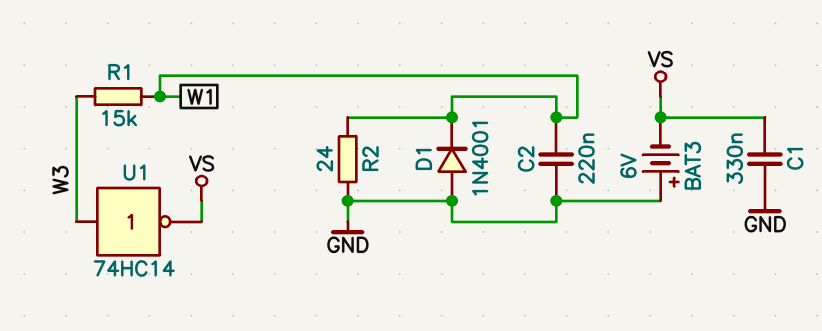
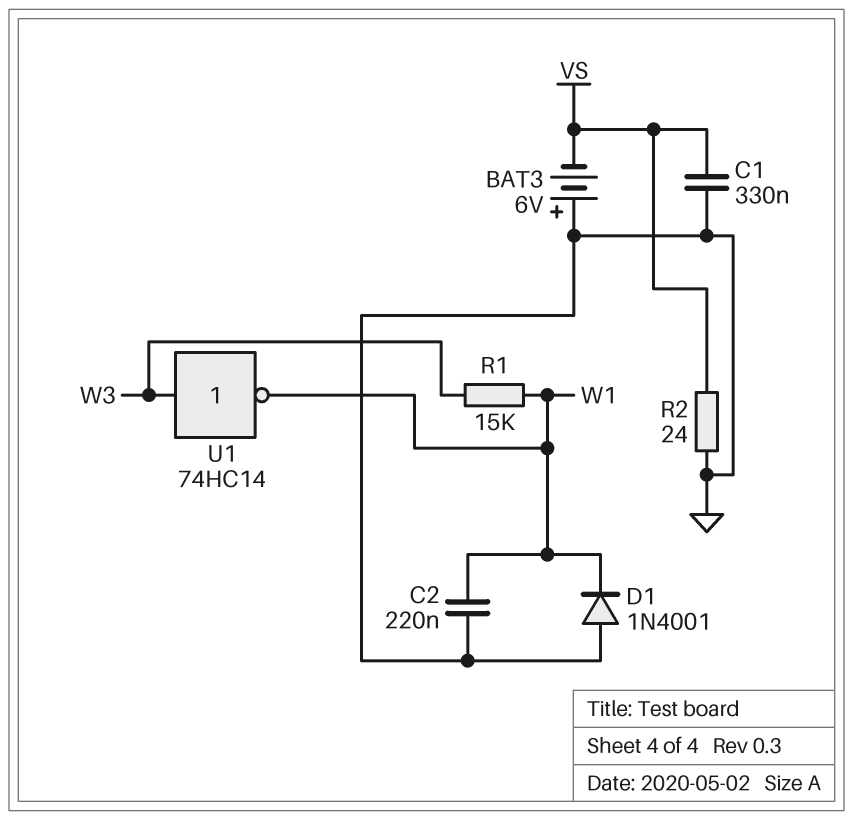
R2: 24 (GND, W1) -> 24 (GND, VS)
U1: NOT 74HC14 (in W3, out VS) -> NOT 74HC14 (in W3, out W1)

